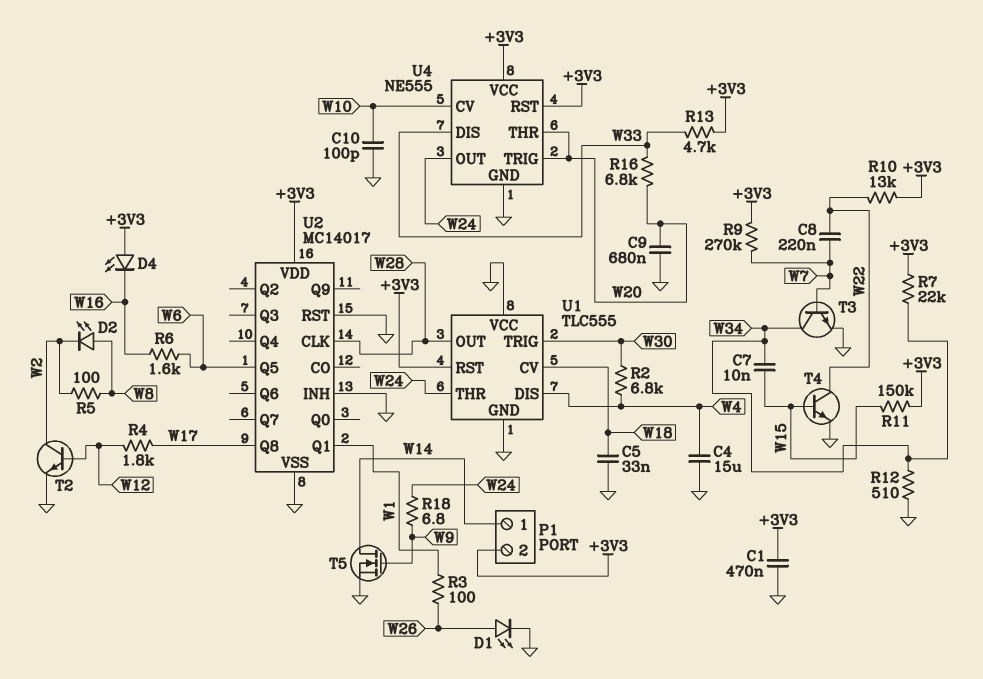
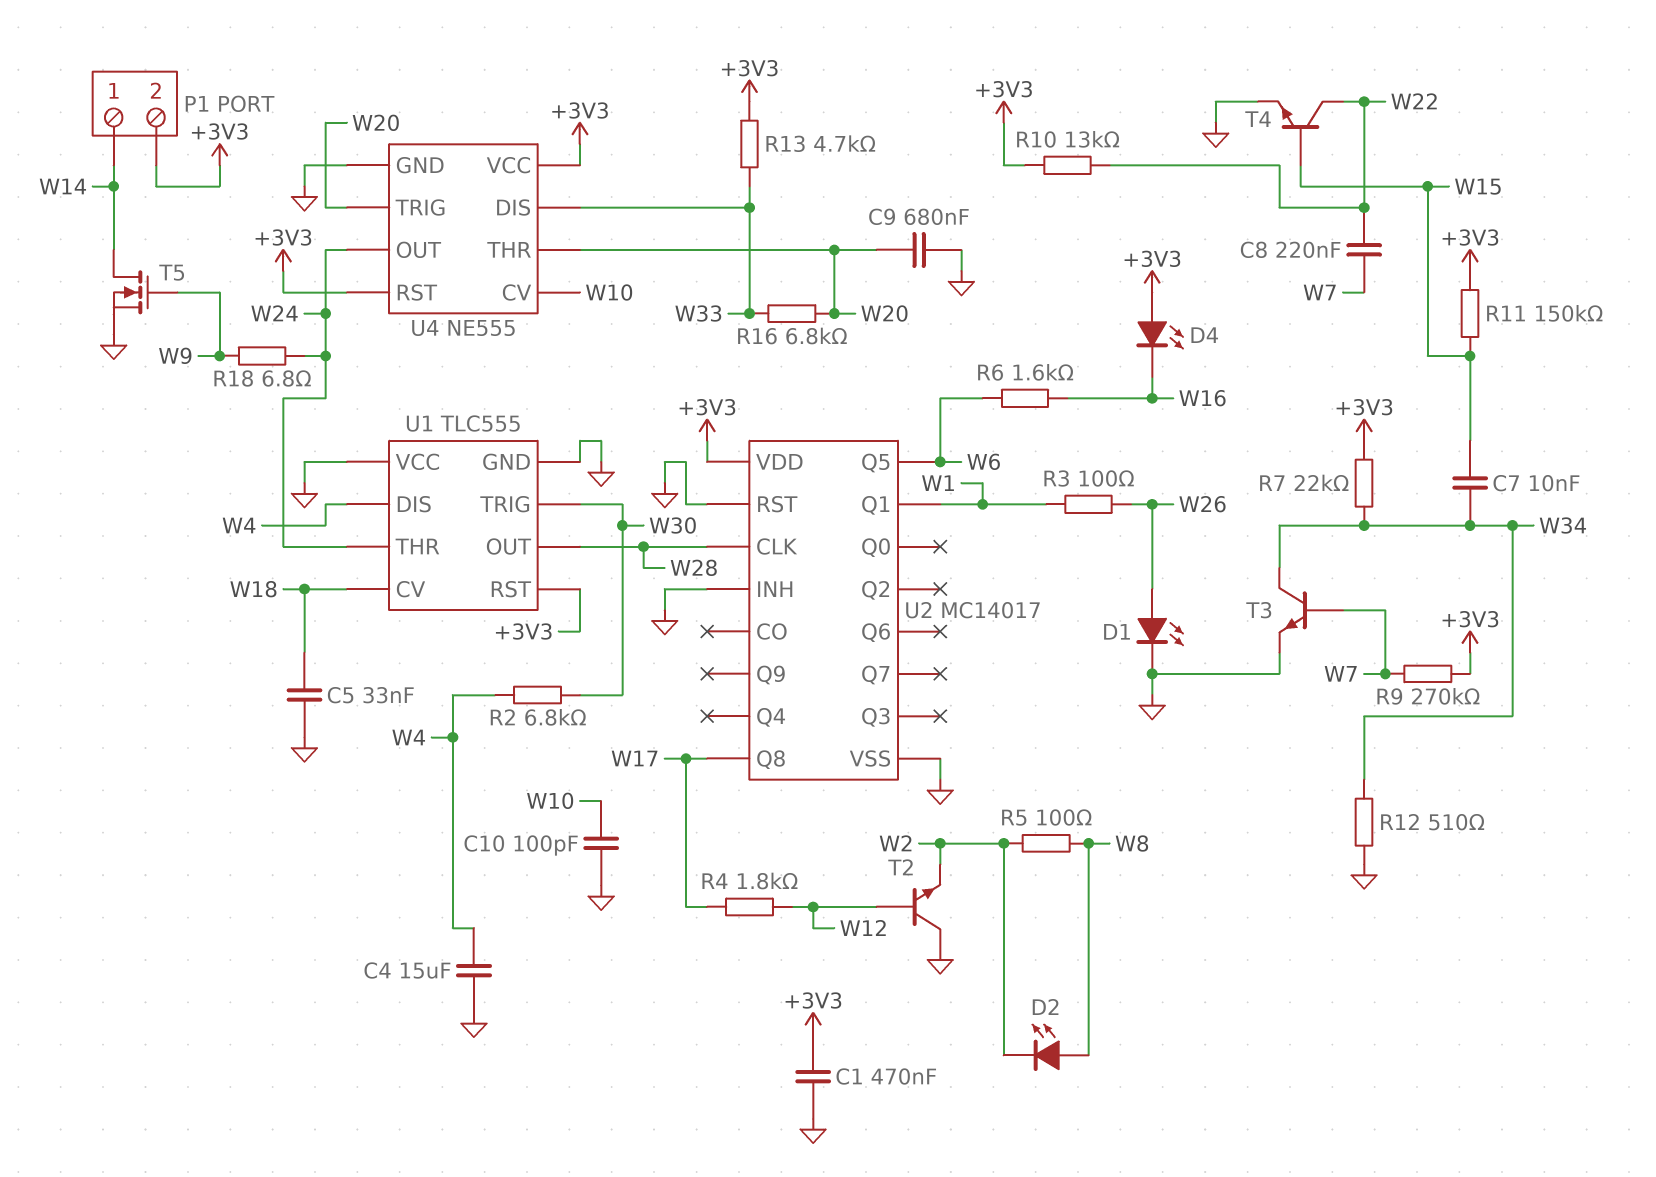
T2: NPN (B W12, C W2, E GND) -> NPN (B W12, C GND, E W2)

